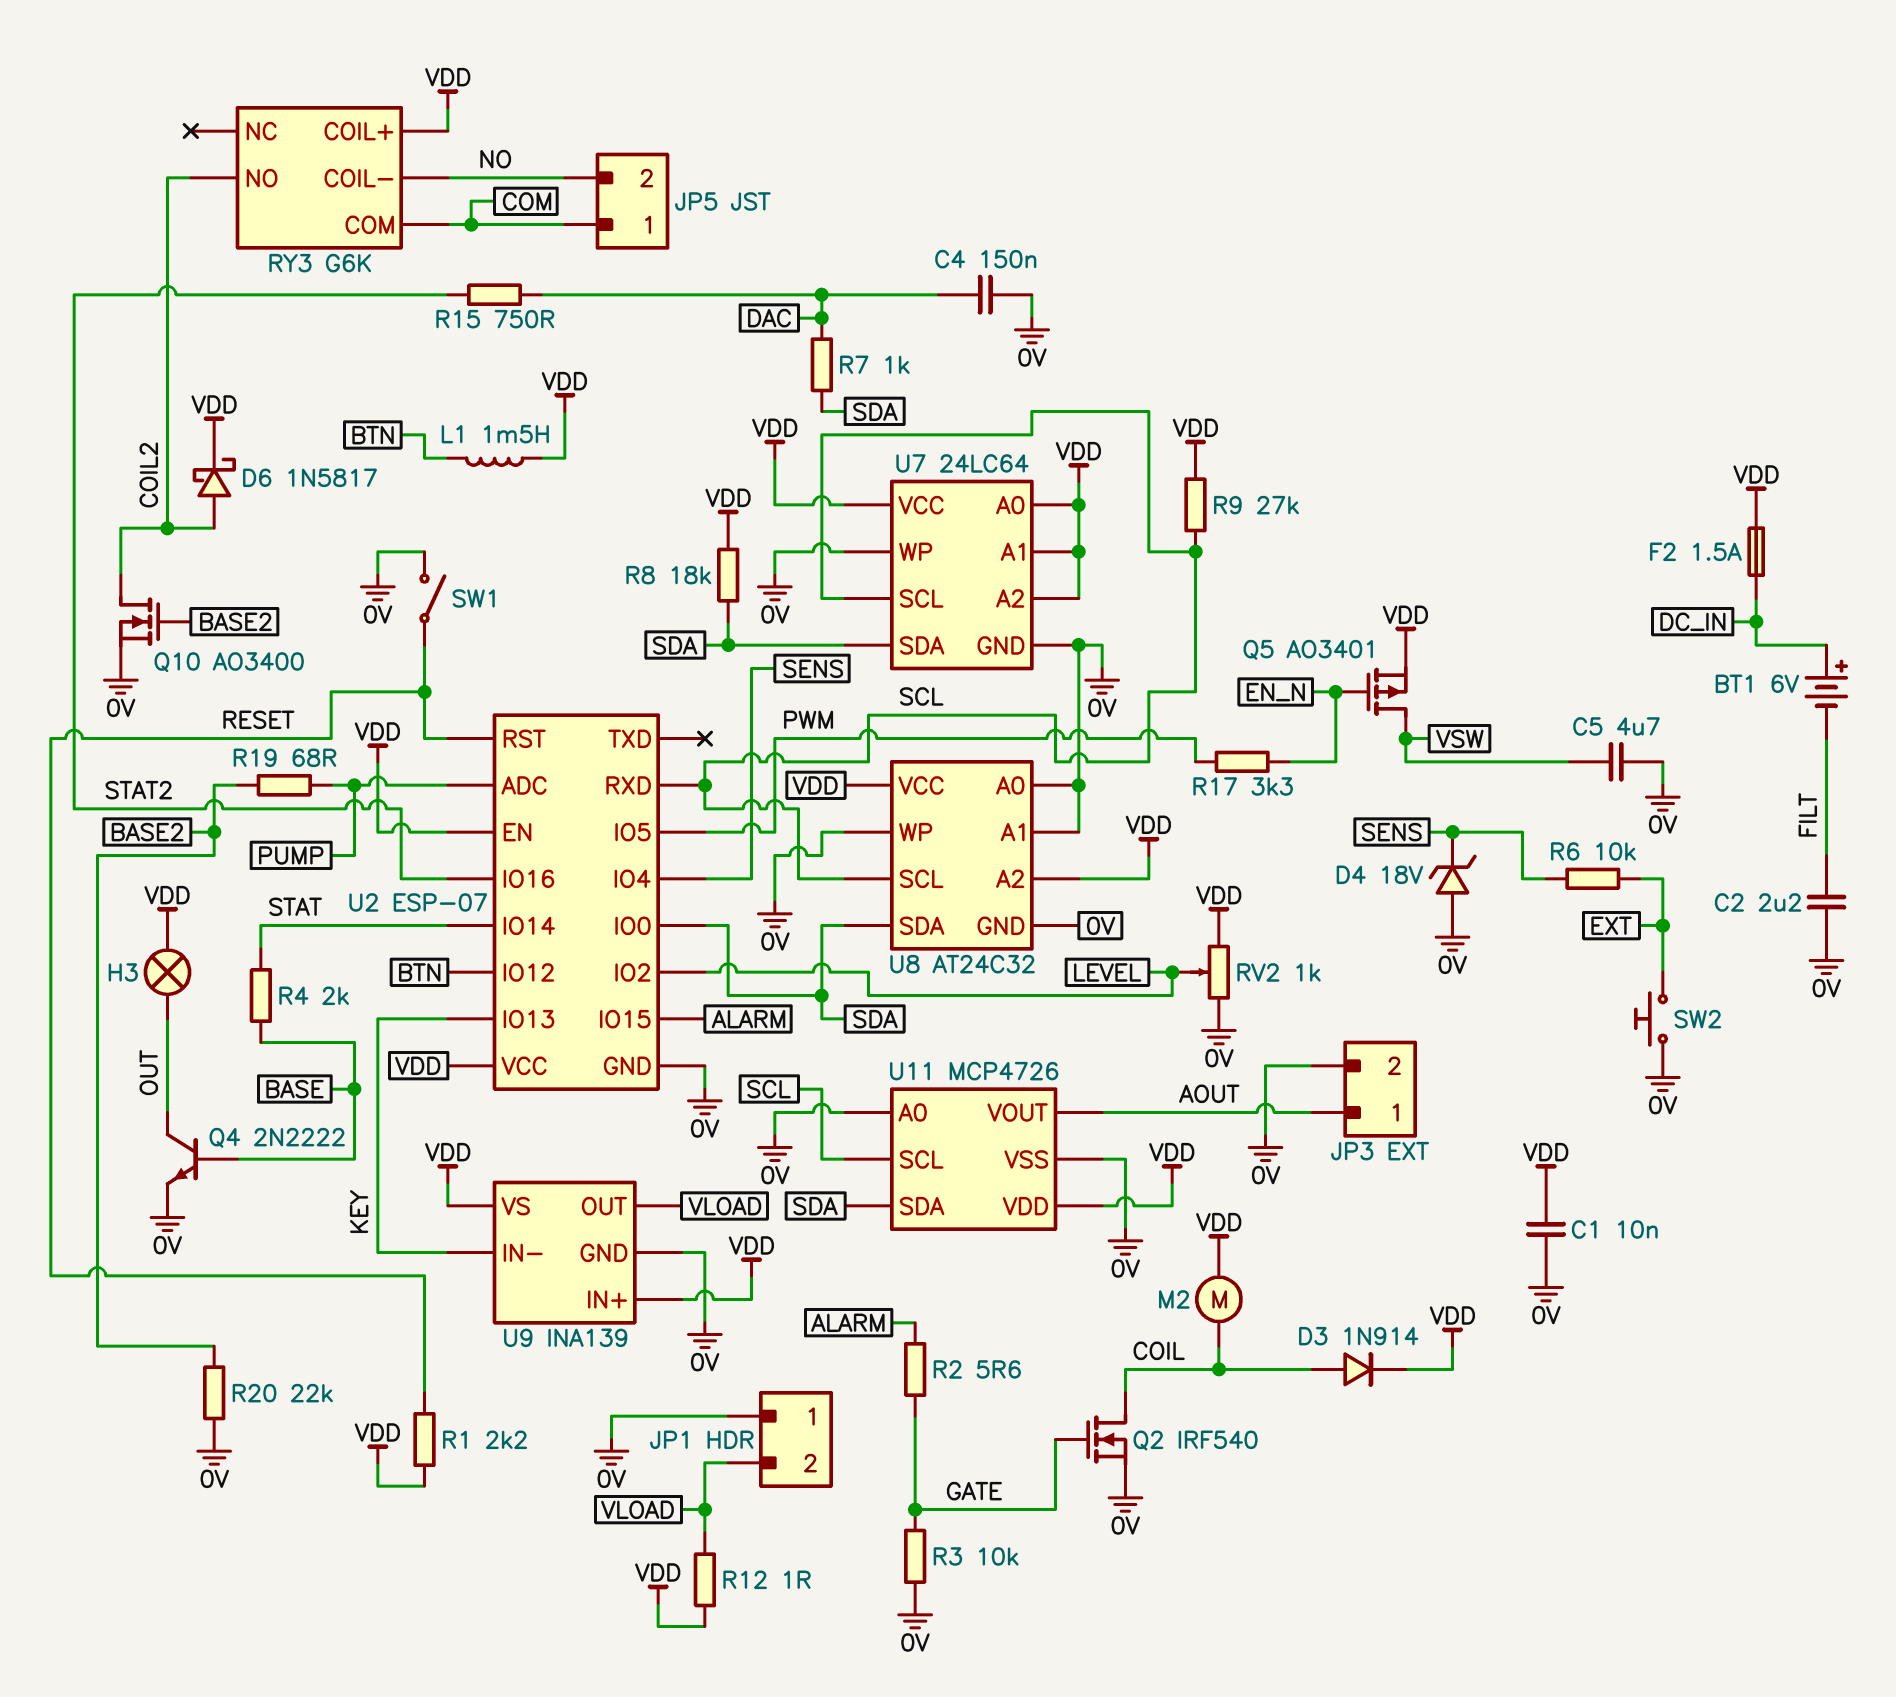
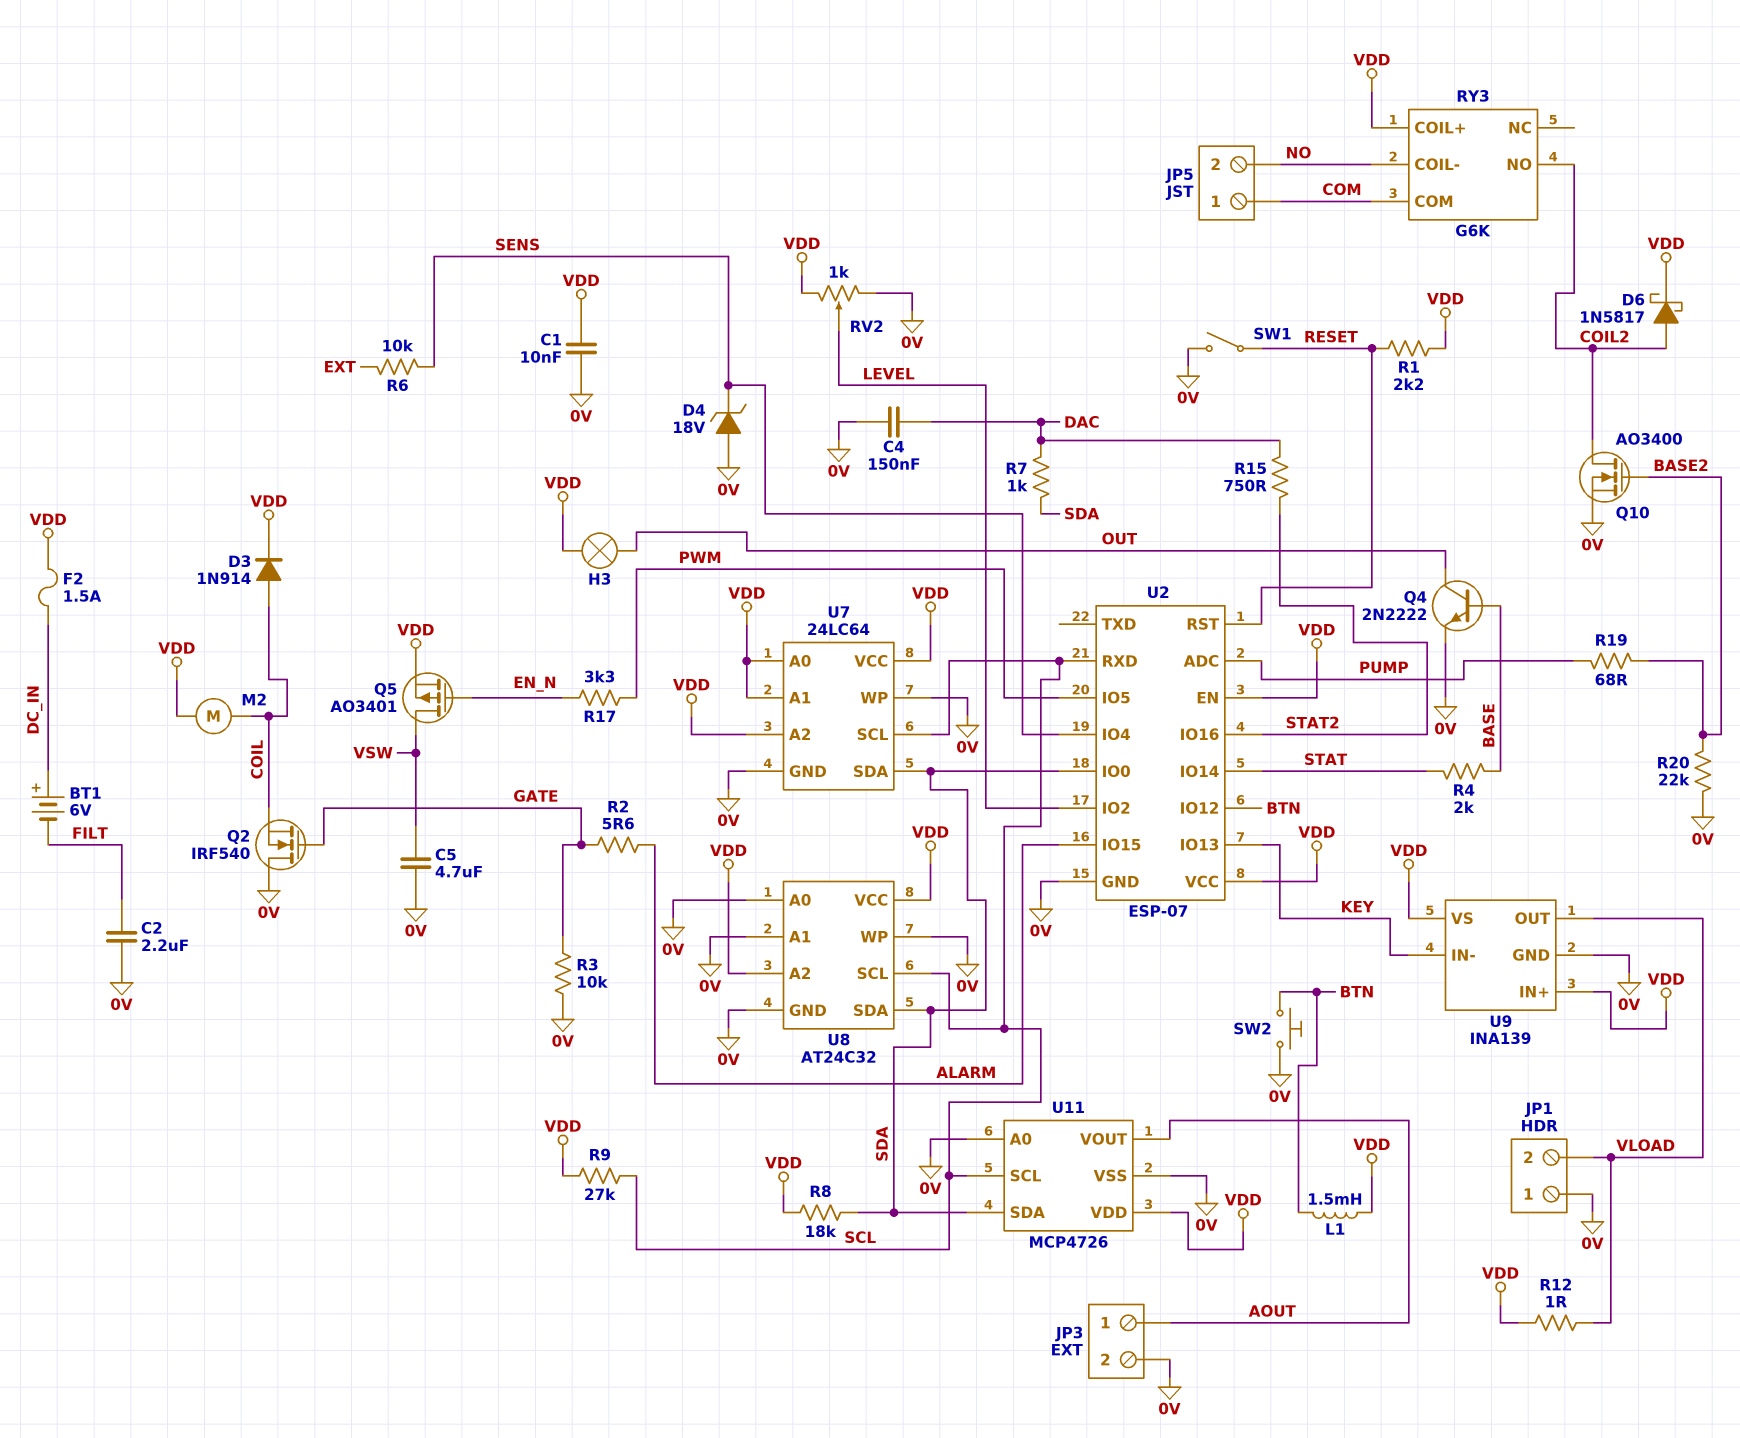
Q2: NMOS IRF540 (G GATE, D COIL, S 0V) -> NMOS IRF540 (G GATE, D 0V, S COIL)
SW2: button (0V, EXT) -> button (0V, BTN)

